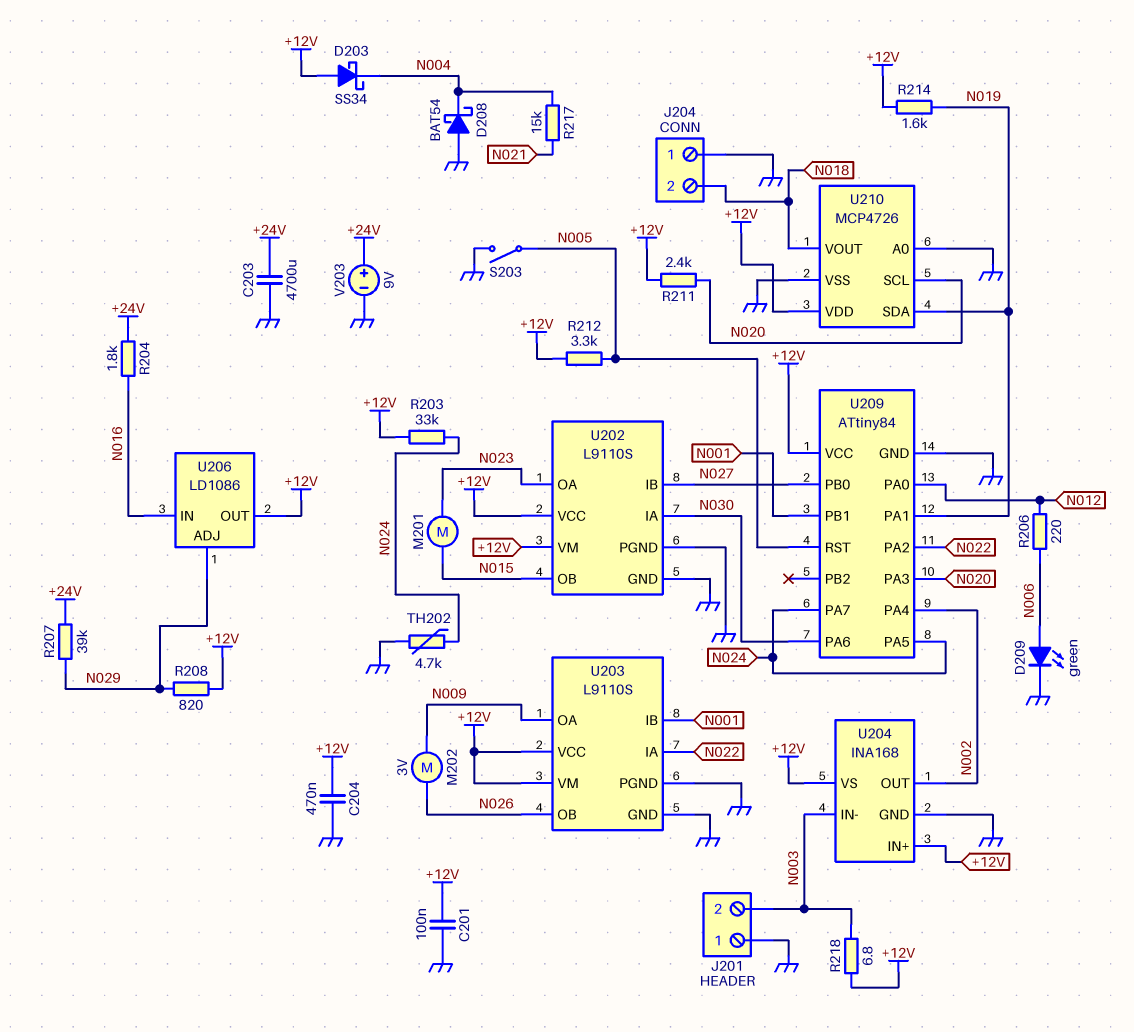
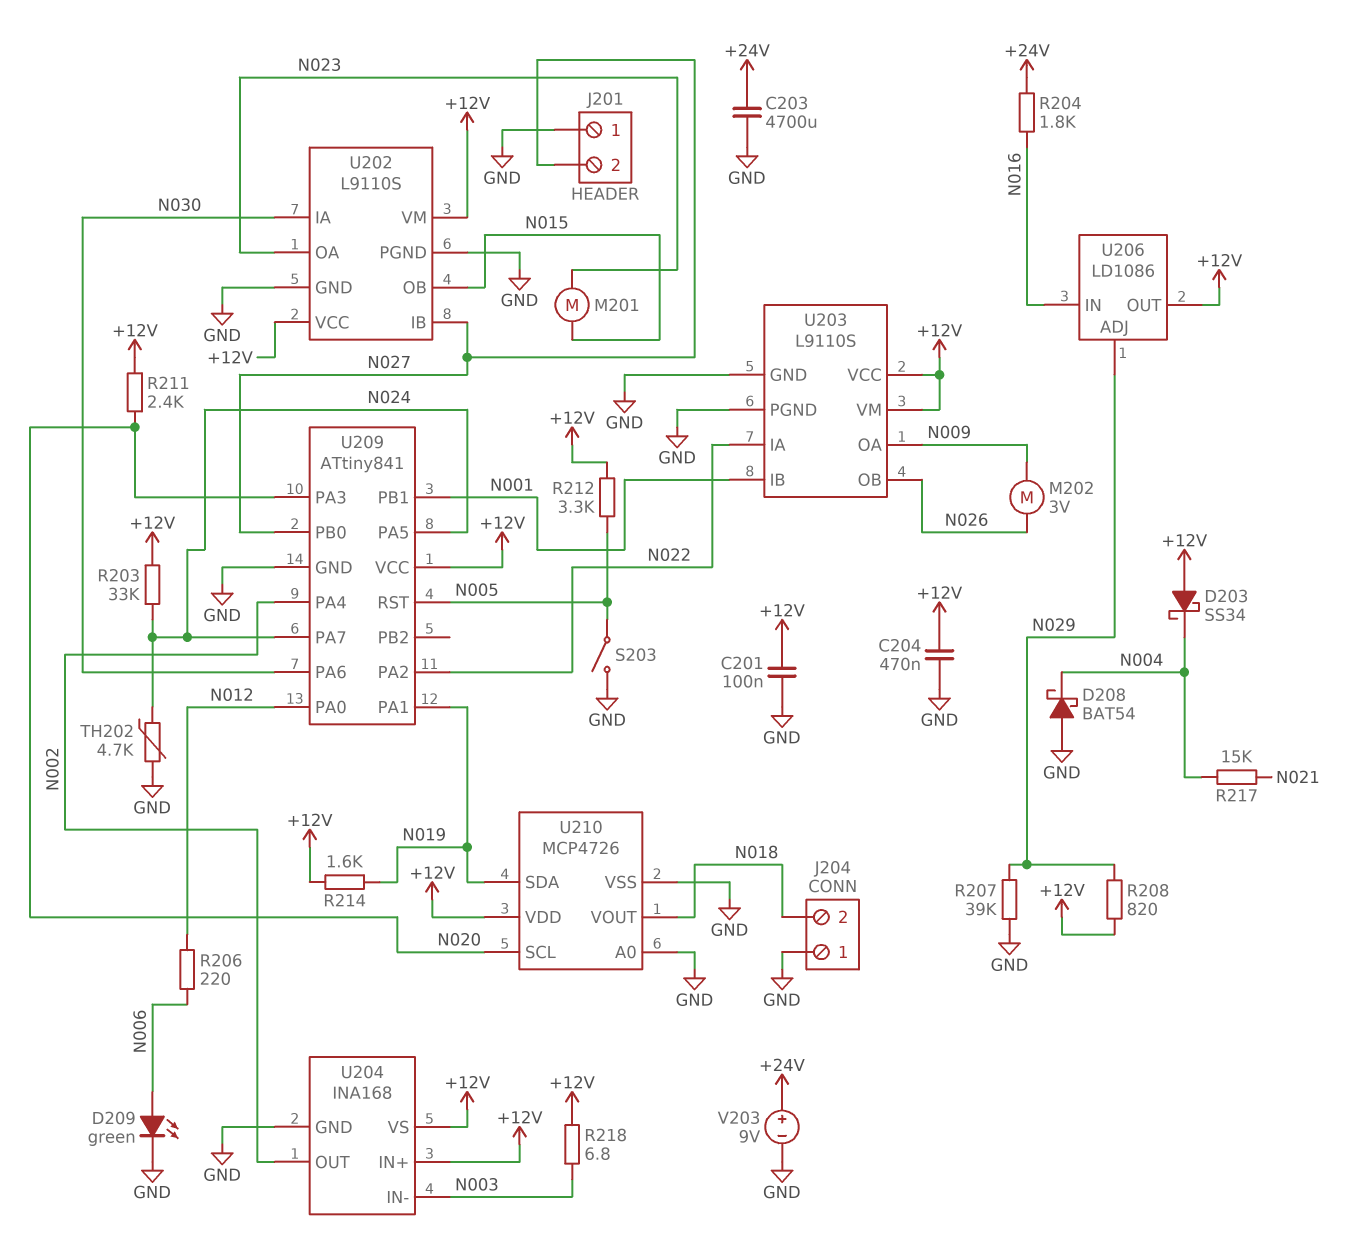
J201 pin 2: N003 -> N027
R207: 39k (+24V, N029) -> 39k (GND, N029)
U209: ATtiny84 -> ATtiny841

